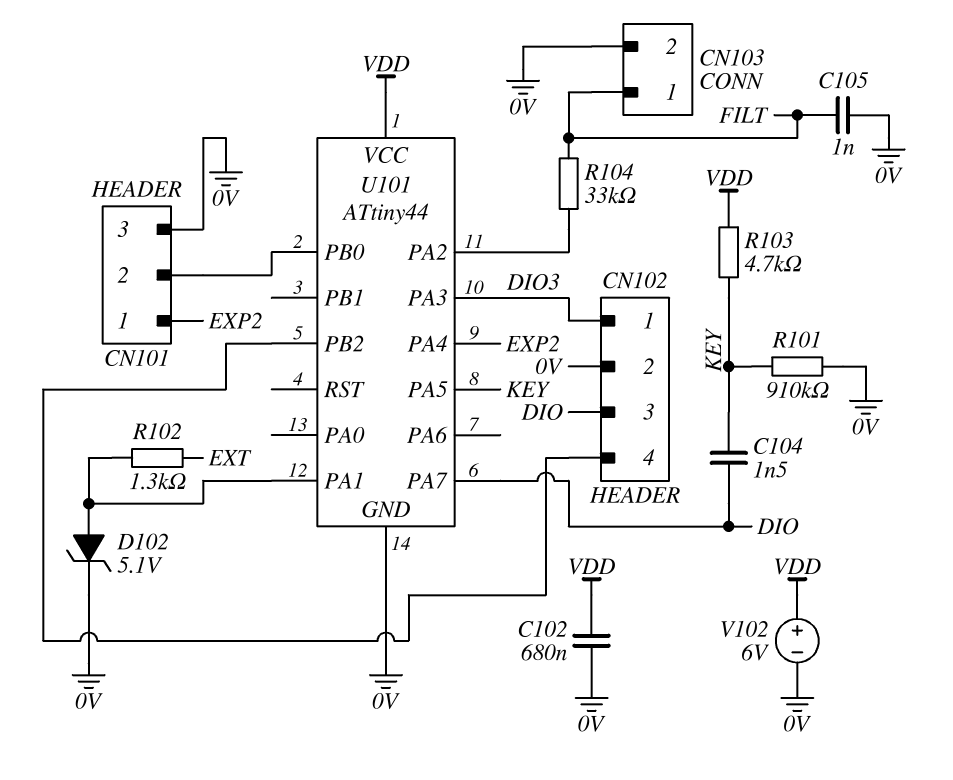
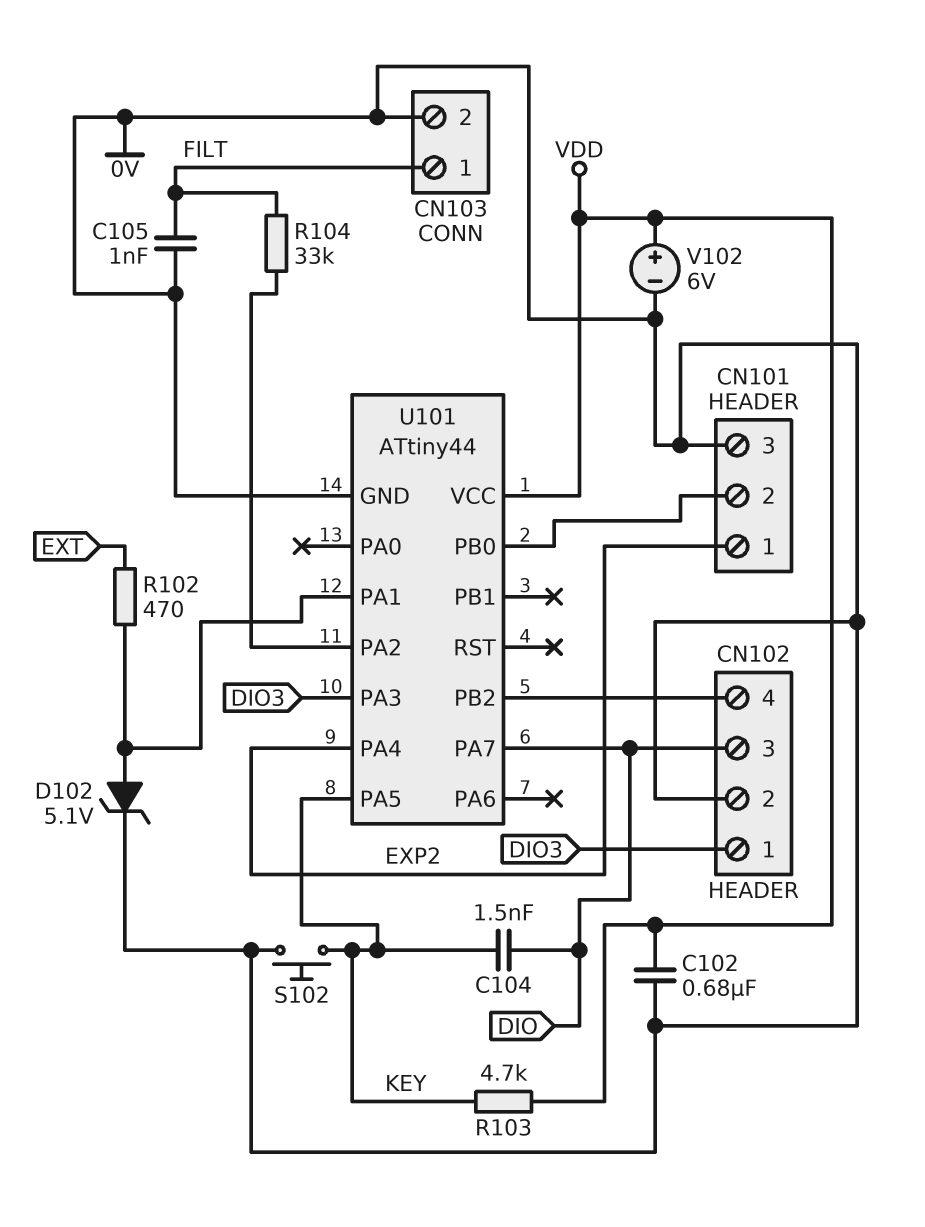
R101: 910k (0V, KEY) -> none
R102: 1.3k (EXT, U101/PA1) -> 470 (EXT, U101/PA1)
S102: none -> button (0V, KEY)

